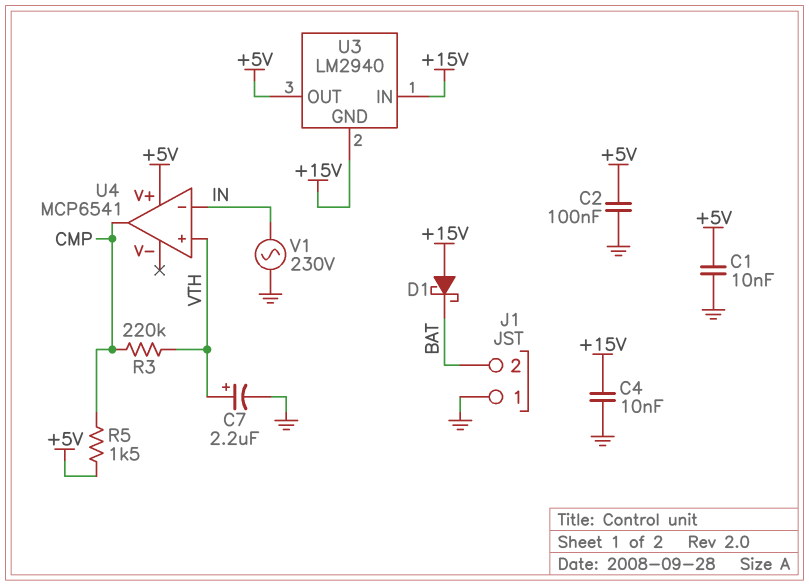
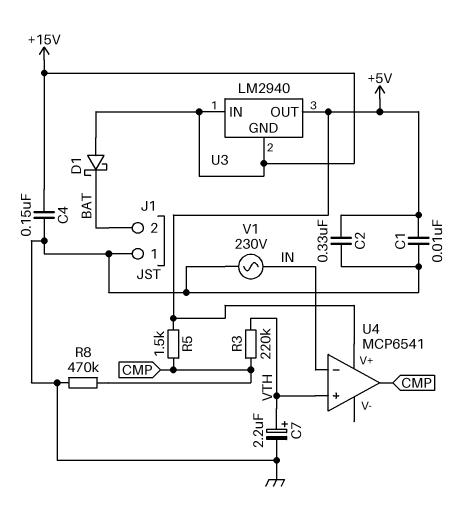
C2: 100nF (+5V, GND) -> 330nF (+5V, GND)
C4: 10nF (+15V, GND) -> 150nF (+15V, GND)
R8: none -> 470k (CMP, GND)

